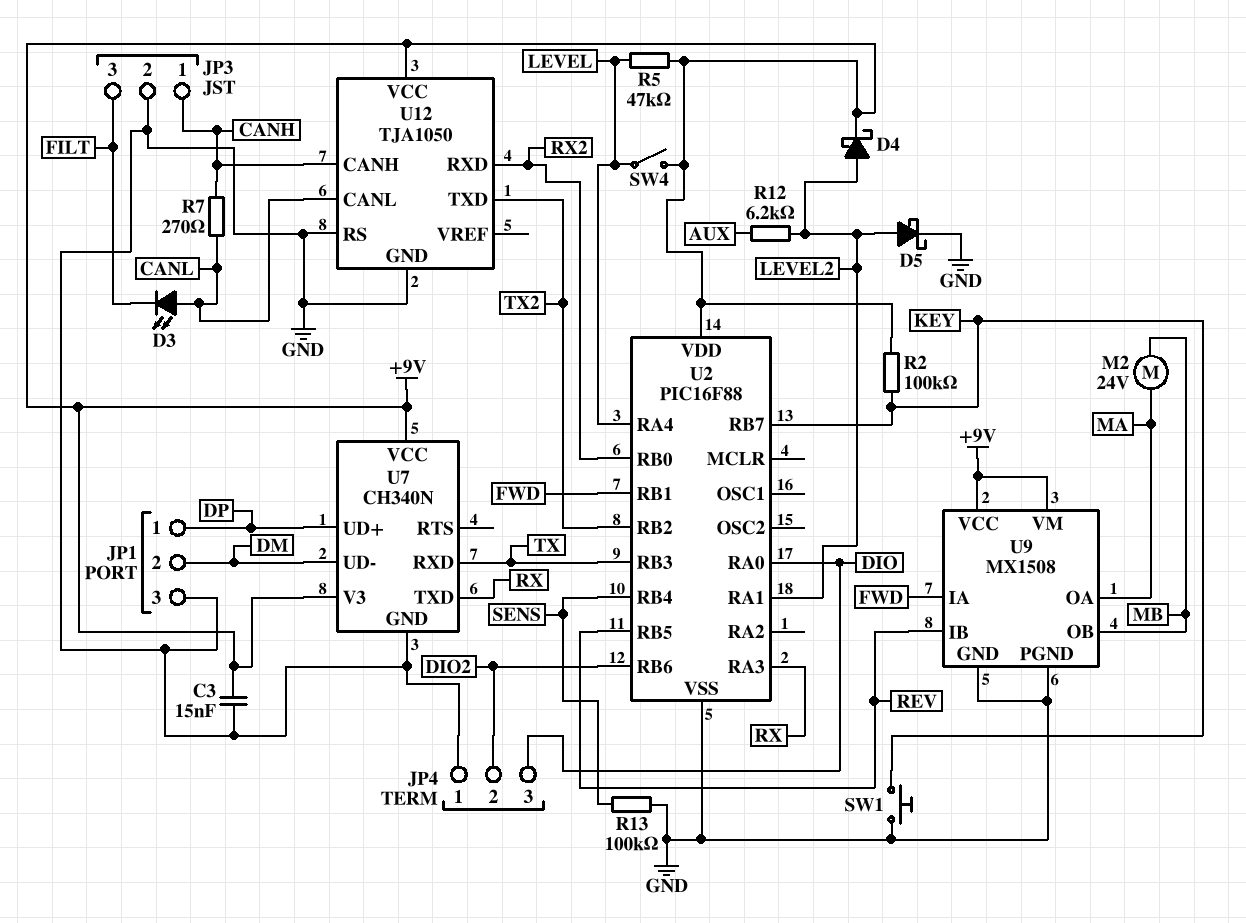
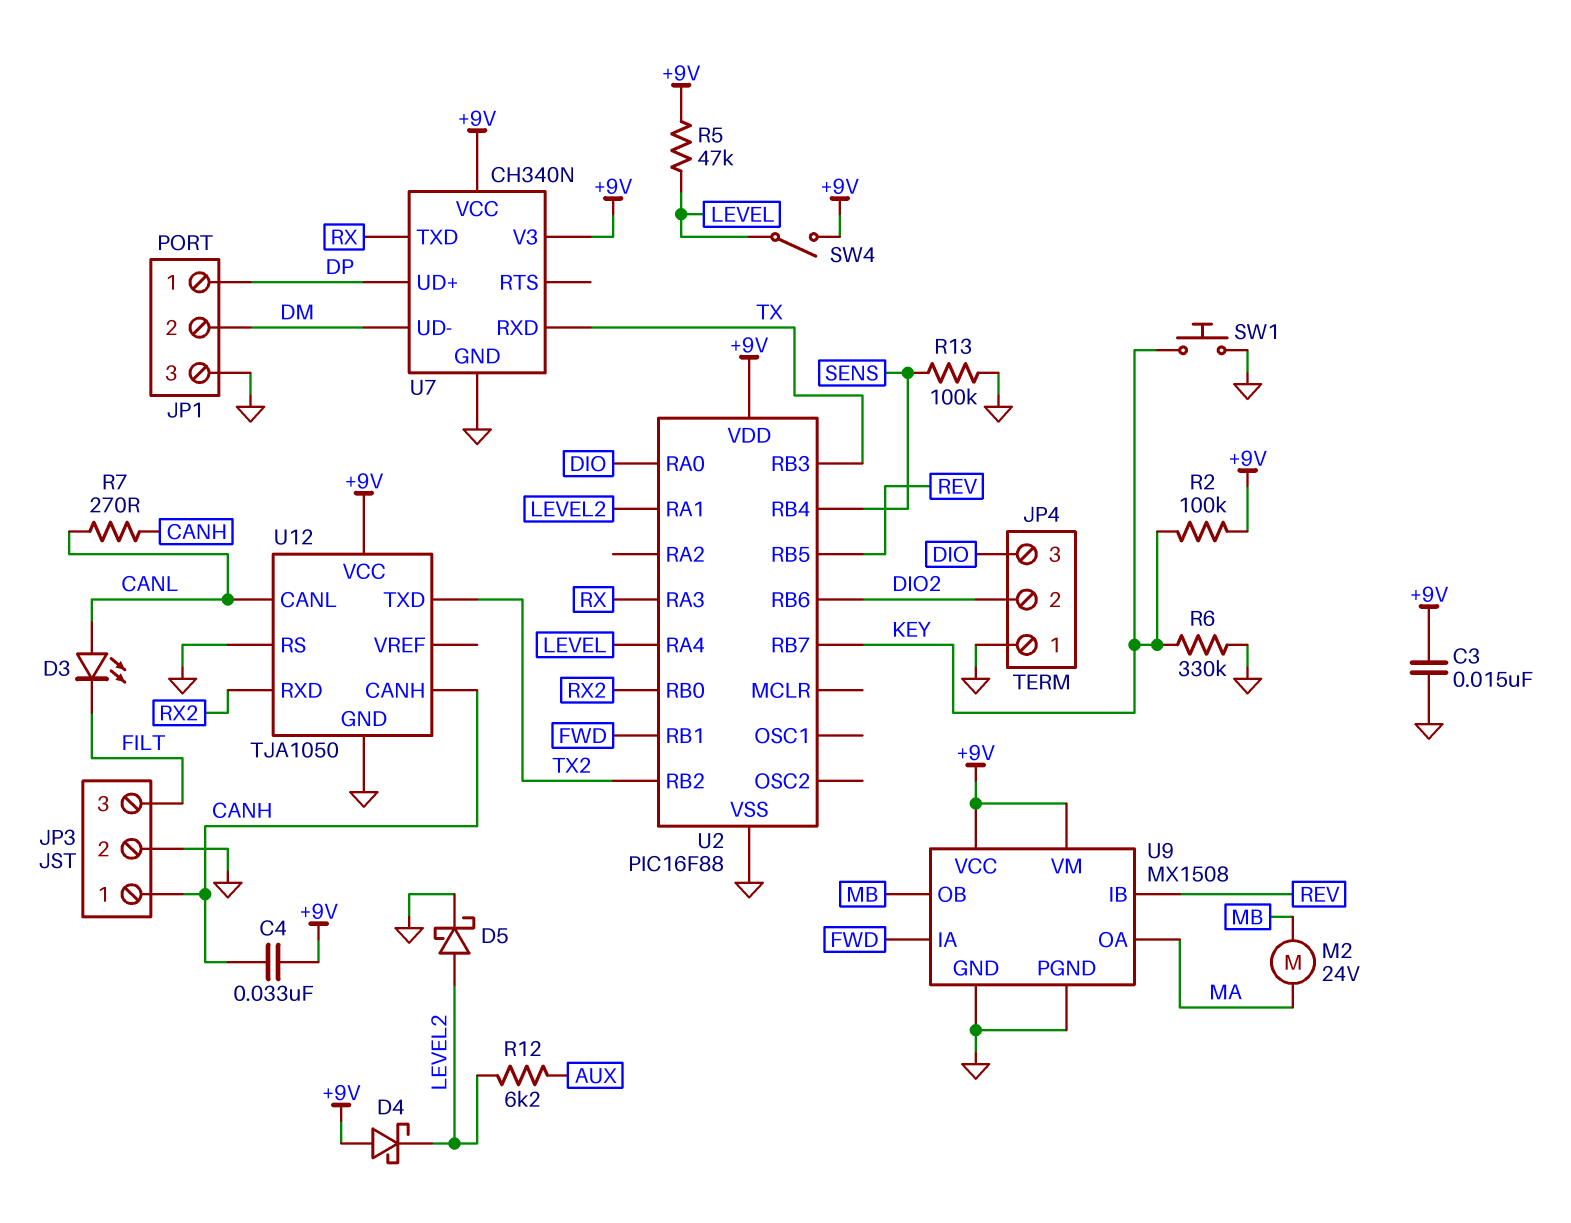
C4: none -> 33nF (+9V, CANH)
D4: schottky (A LEVEL2, K +9V) -> schottky (A +9V, K LEVEL2)
R6: none -> 330k (GND, KEY)

